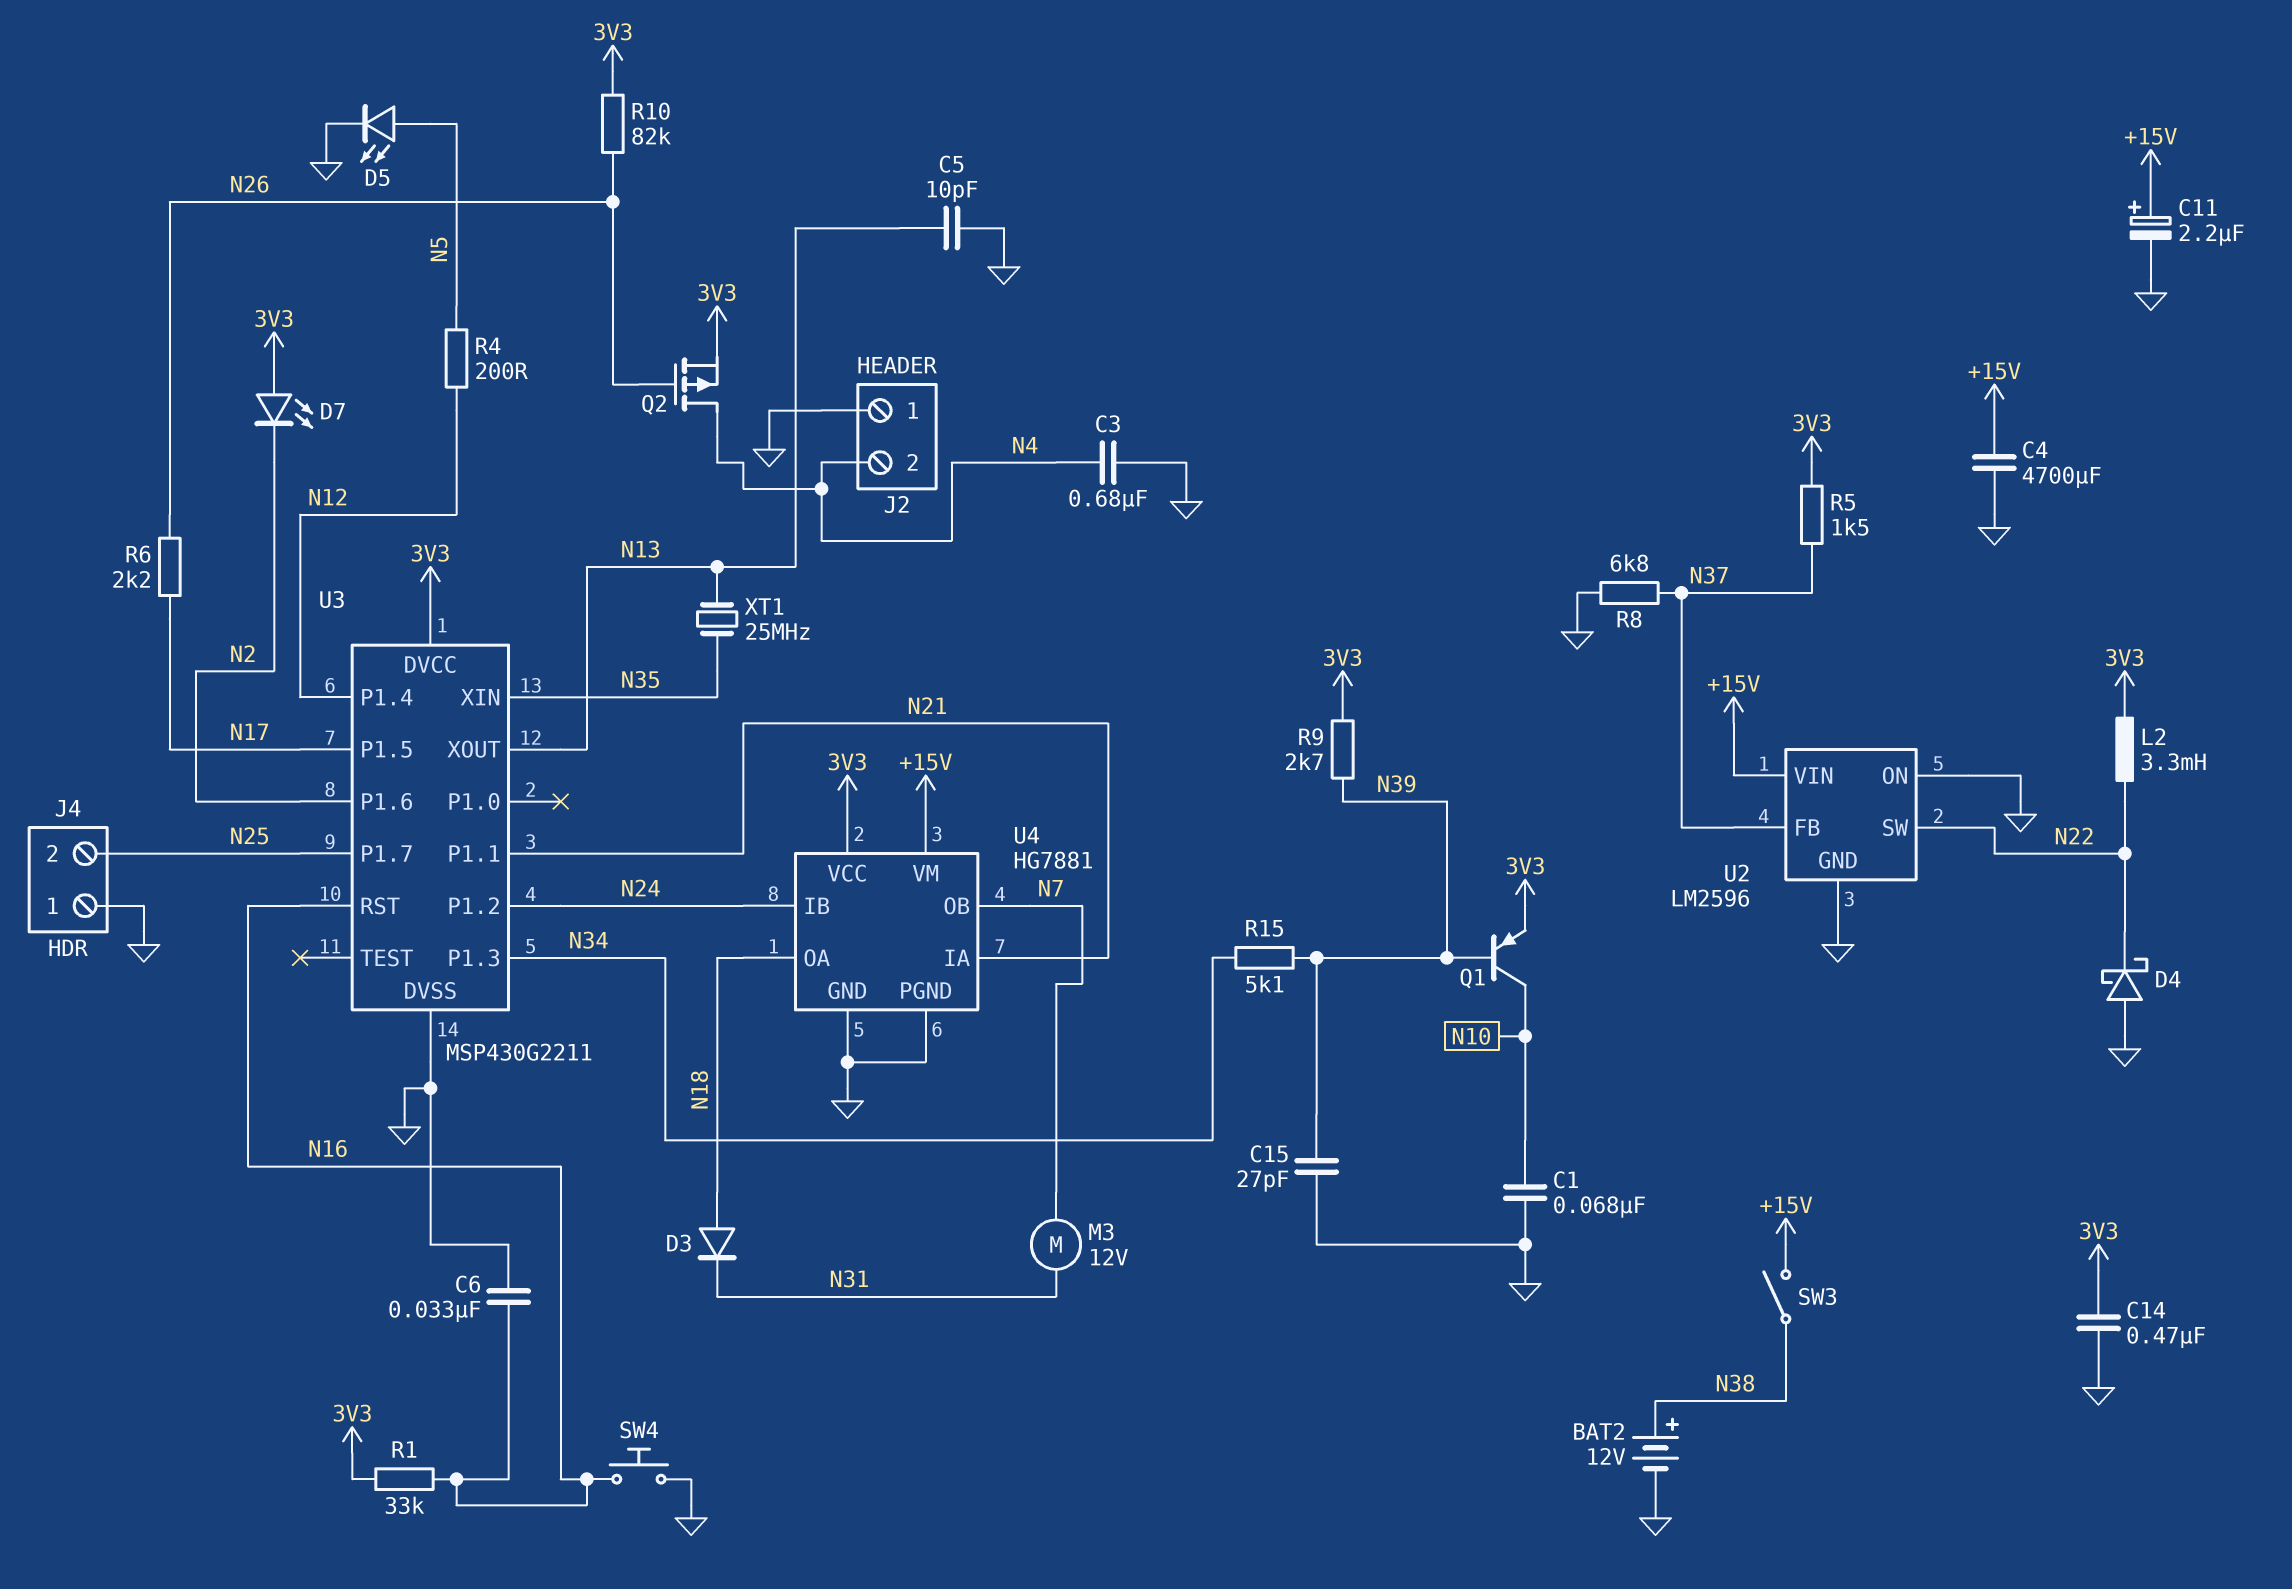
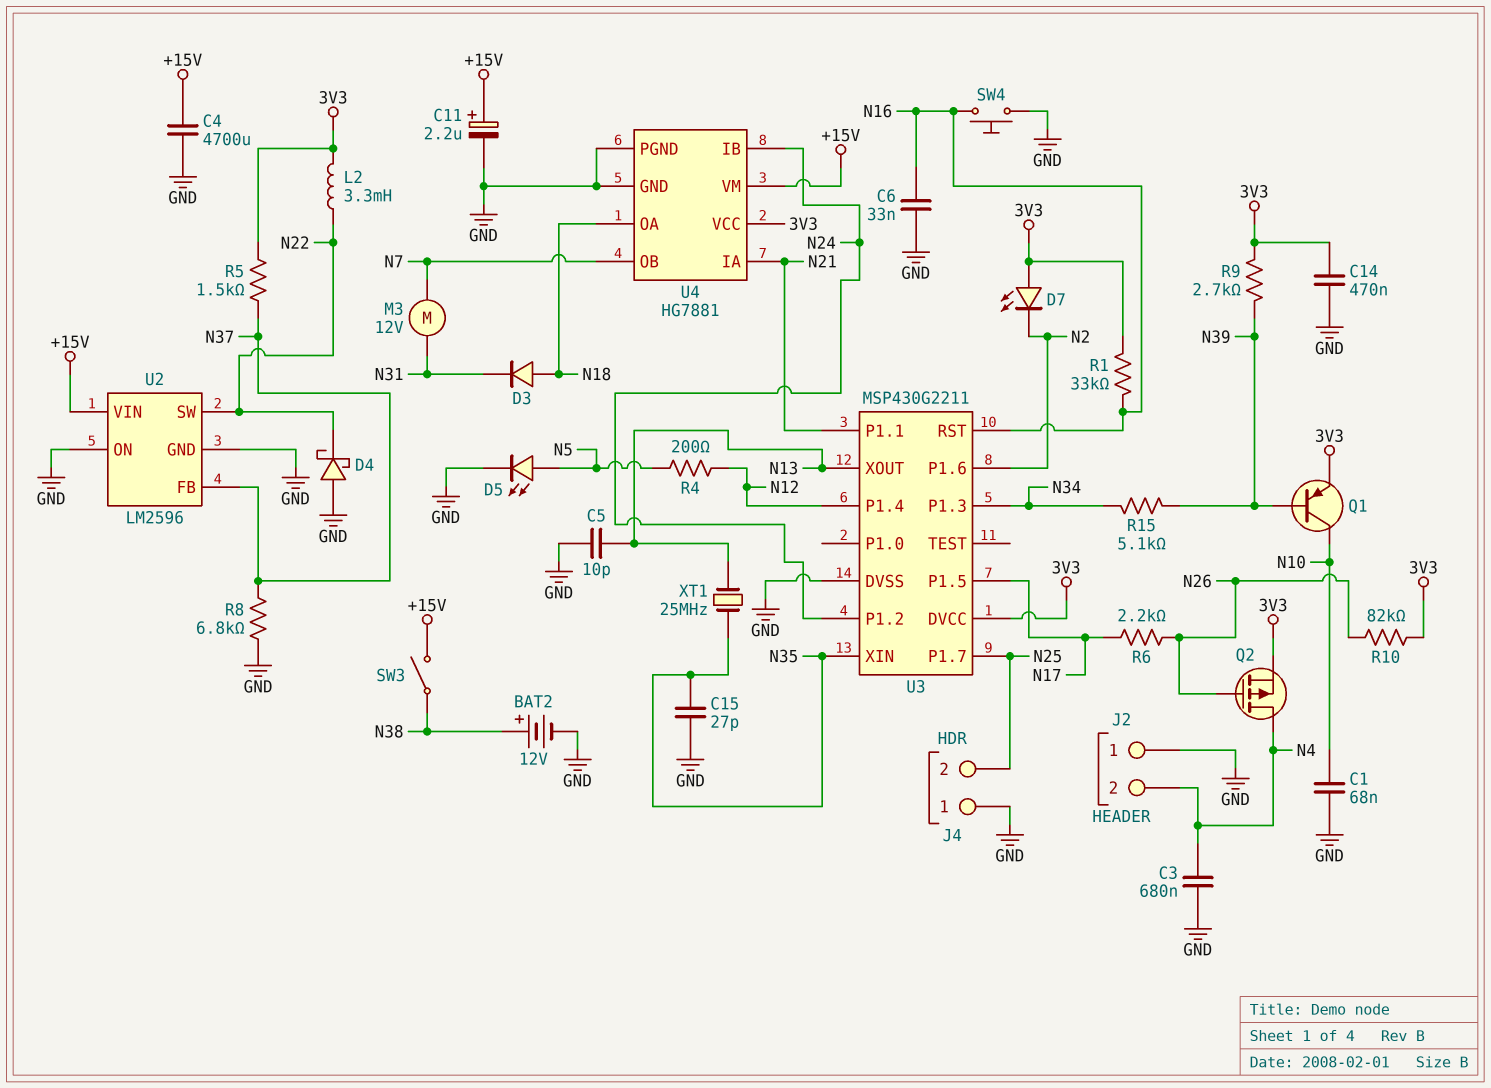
C15: 27pF (GND, N39) -> 27pF (GND, N35)

